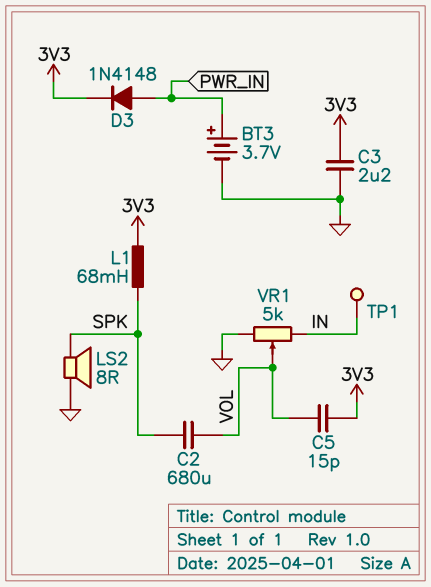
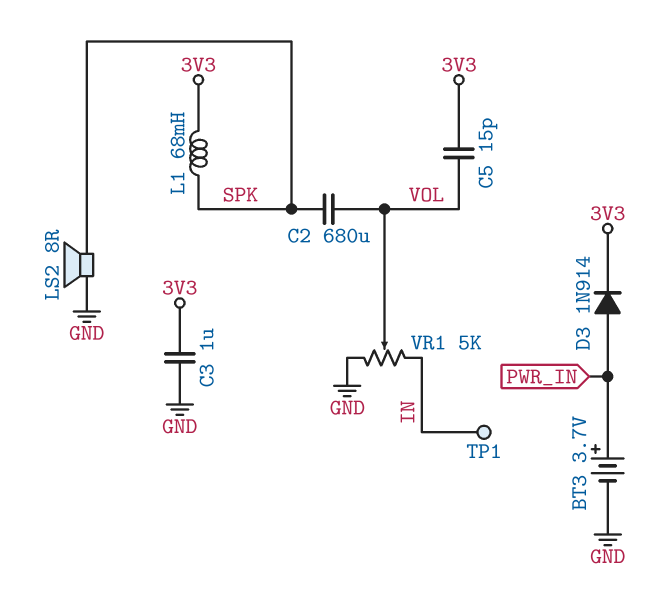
C3: 2.2uF (3V3, GND) -> 1uF (3V3, GND)
D3: diode 1N4148 (A PWR_IN, K 3V3) -> diode 1N914 (A PWR_IN, K 3V3)

